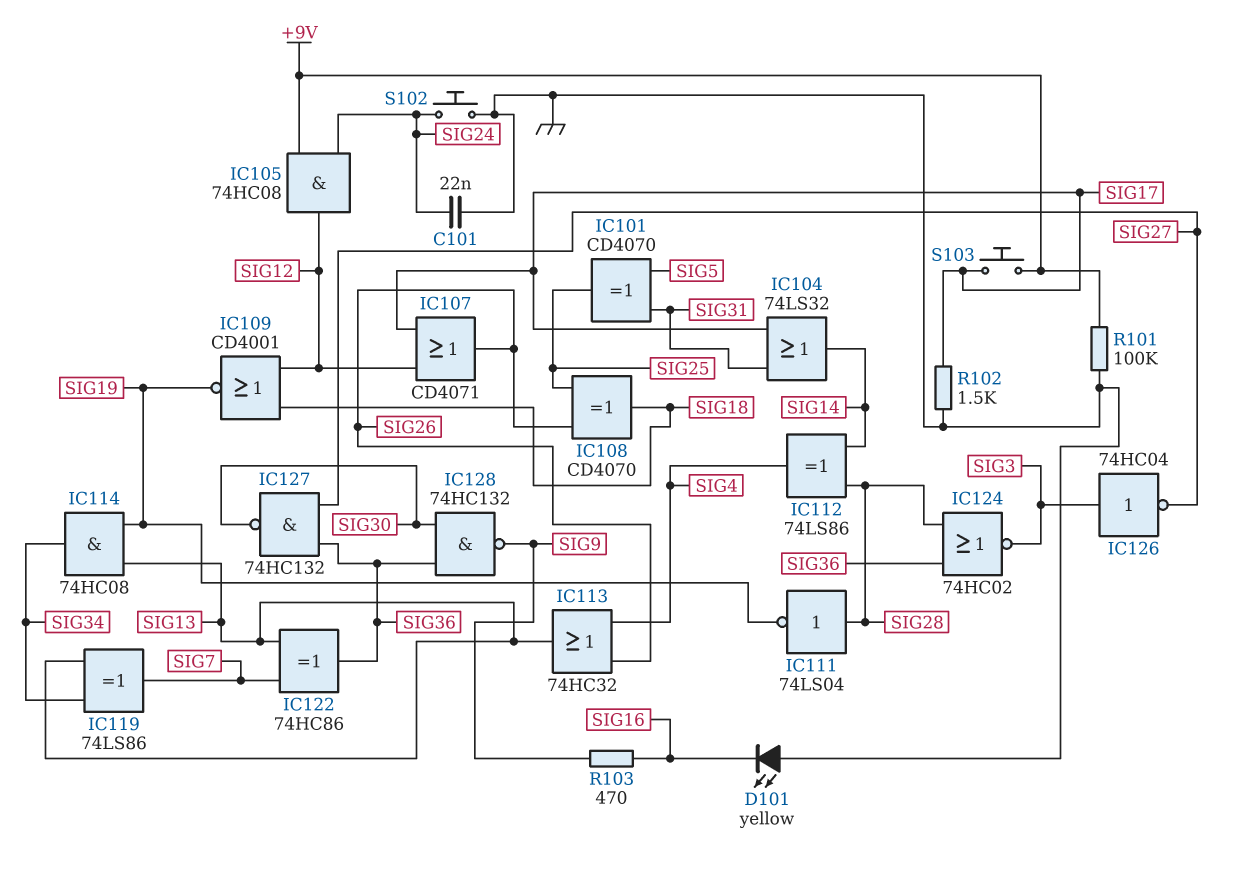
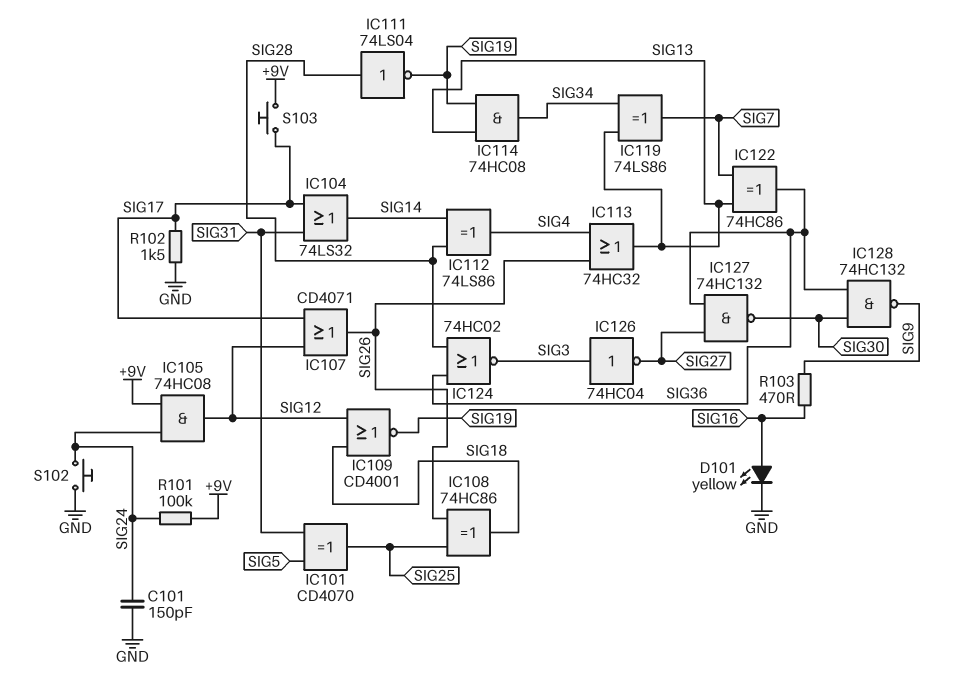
C101: 22nF (GND, SIG24) -> 150pF (GND, SIG24)
D101: LED yellow (A GND, K SIG16) -> LED yellow (A SIG16, K GND)
IC108: XOR CD4070 (in SIG25, in SIG26, out SIG18) -> XOR 74HC86 (in SIG25, in SIG26, out SIG18)
R101: 100k (+9V, GND) -> 100k (+9V, SIG24)

